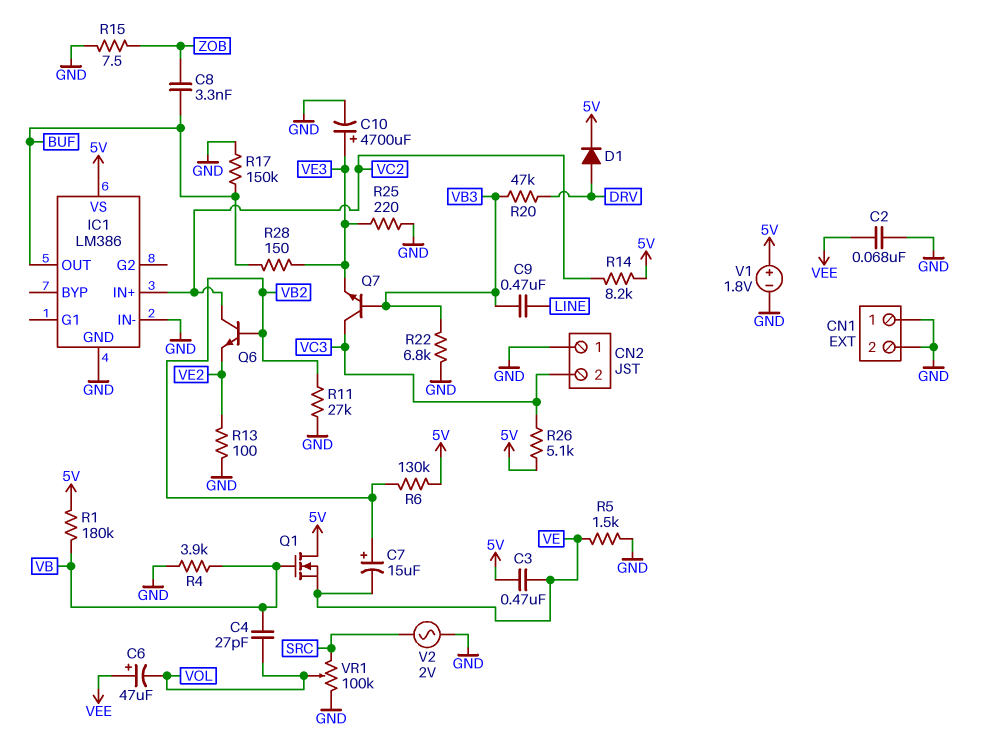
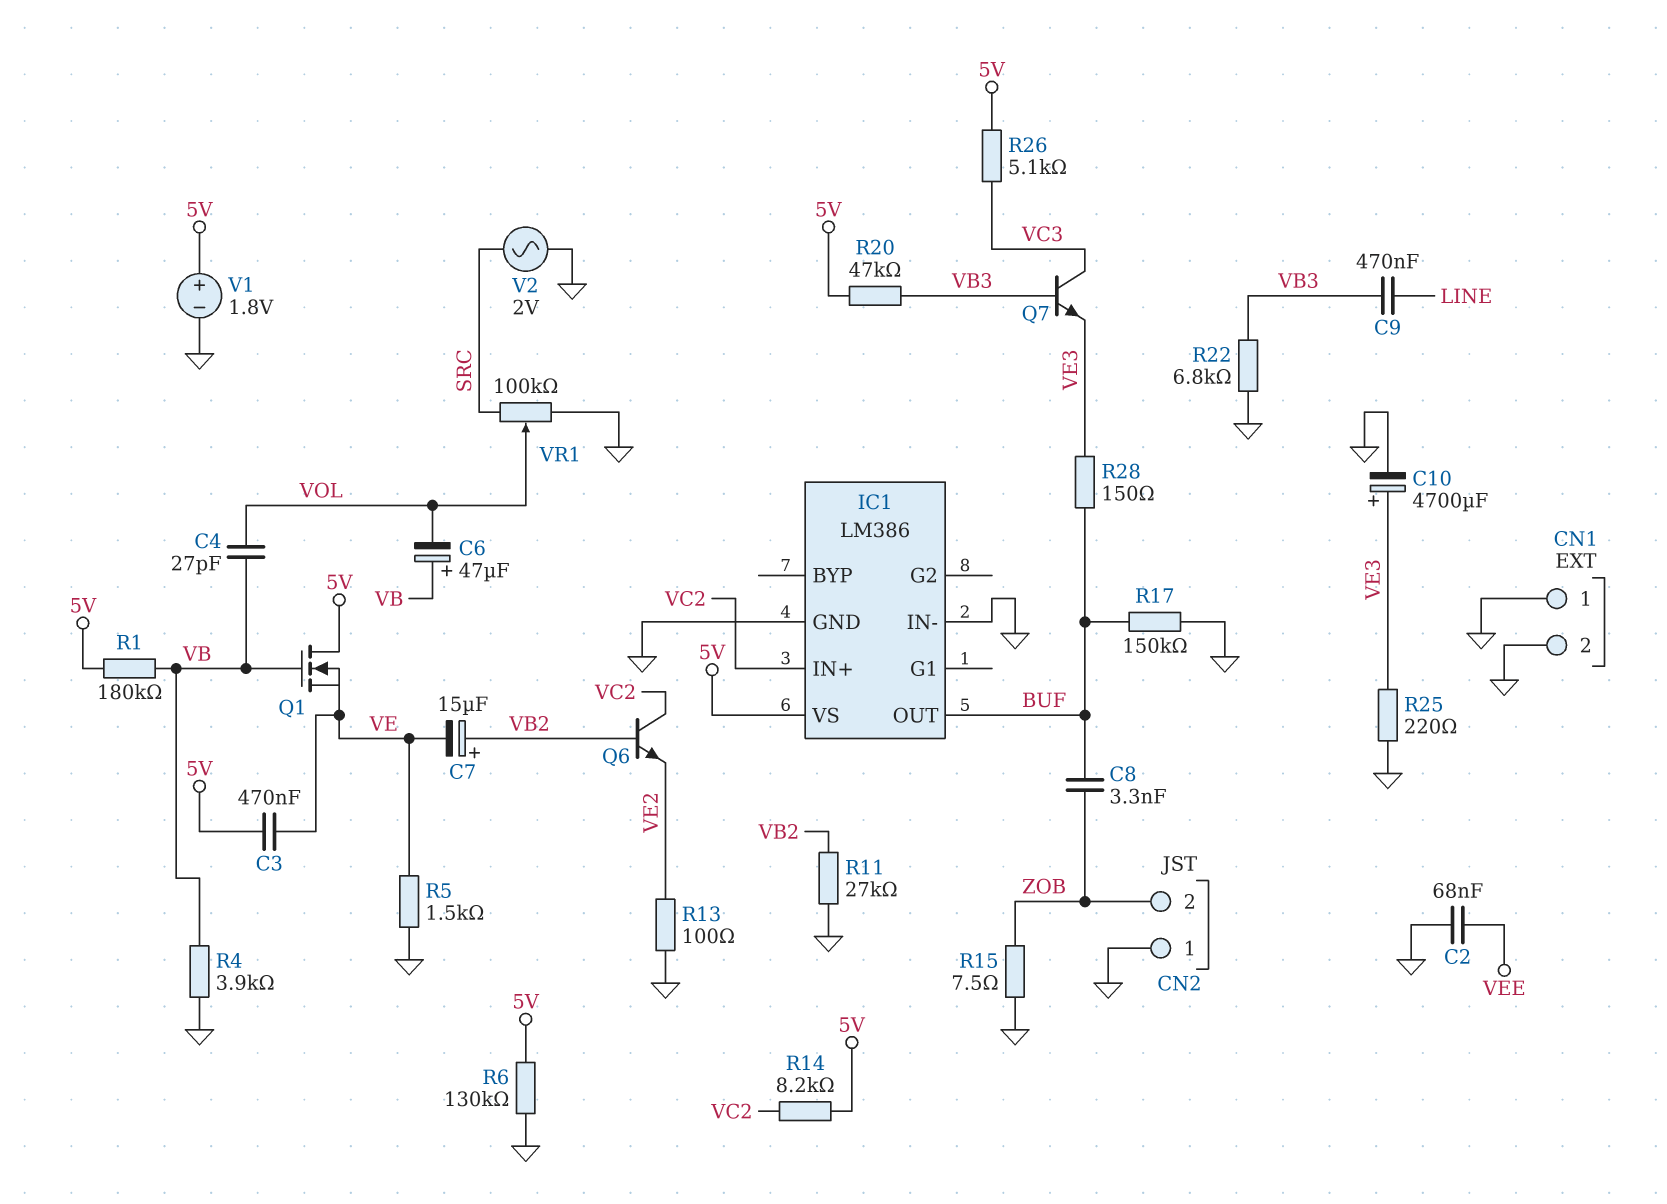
C6: 47uF (plus VEE, minus VOL) -> 47uF (plus VB, minus VOL)
CN2 pin 2: VC3 -> ZOB
D1: diode (A DRV, K 5V) -> none
R6: 130k (5V, VB2) -> 130k (5V, GND)
R20: 47k (DRV, VB3) -> 47k (5V, VB3)

